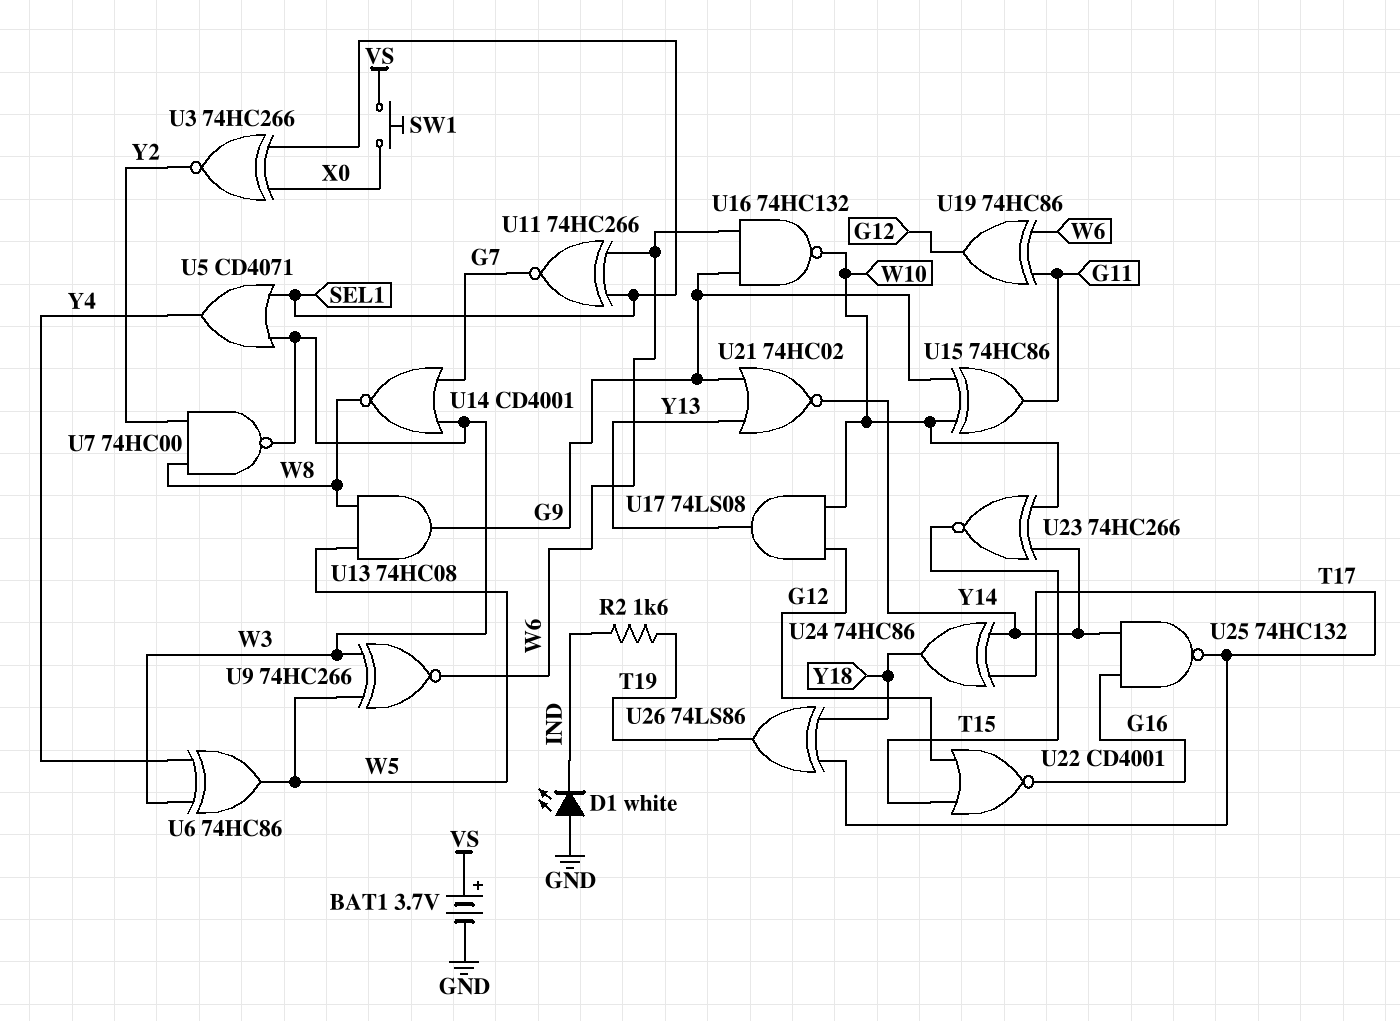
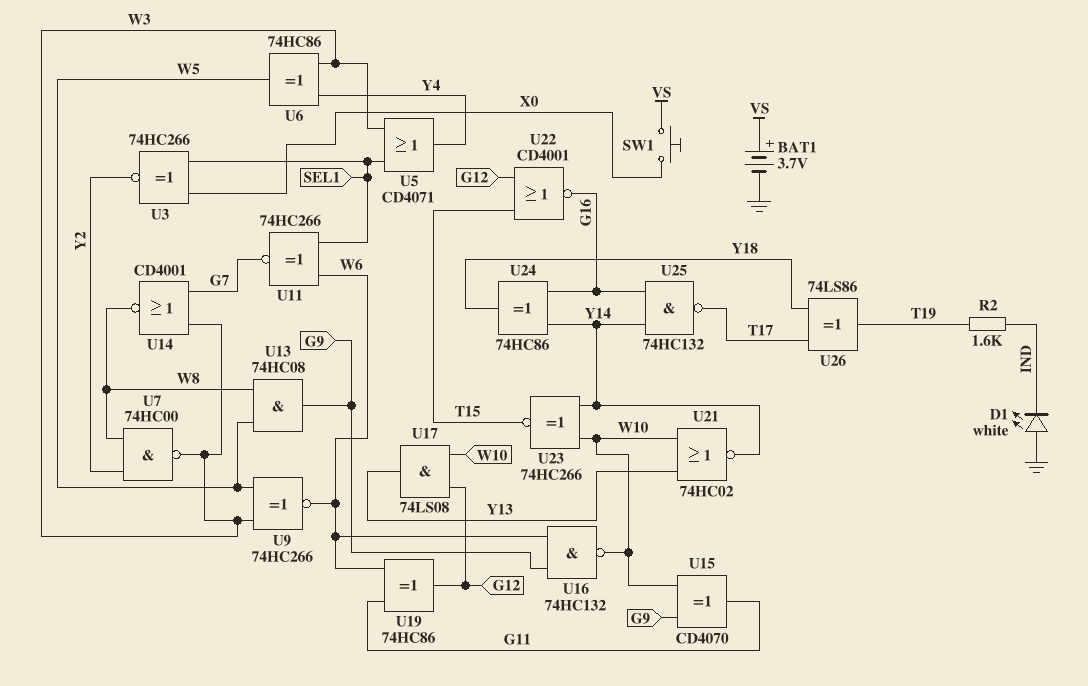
U15: XOR 74HC86 (in G9, in W10, out G11) -> XOR CD4070 (in G9, in W10, out G11)
U21: NOR 74HC02 (in G9, in Y13, out Y14) -> NOR 74HC02 (in W10, in Y13, out Y14)
U24: XOR 74HC86 (in T17, in Y14, out Y18) -> XOR 74HC86 (in G16, in Y14, out Y18)

